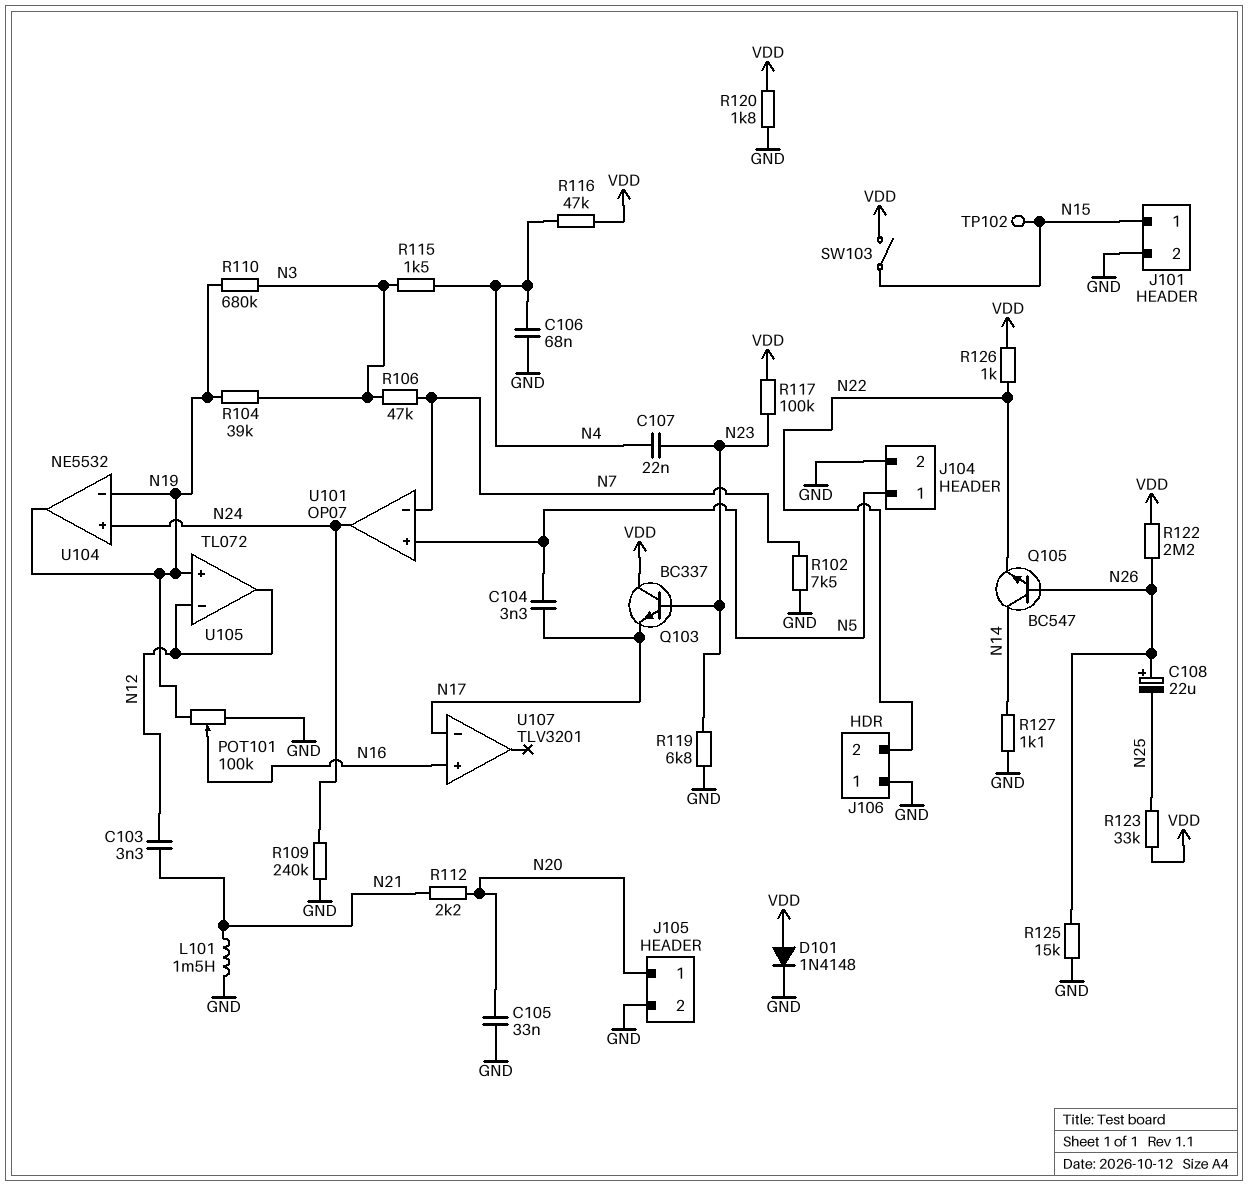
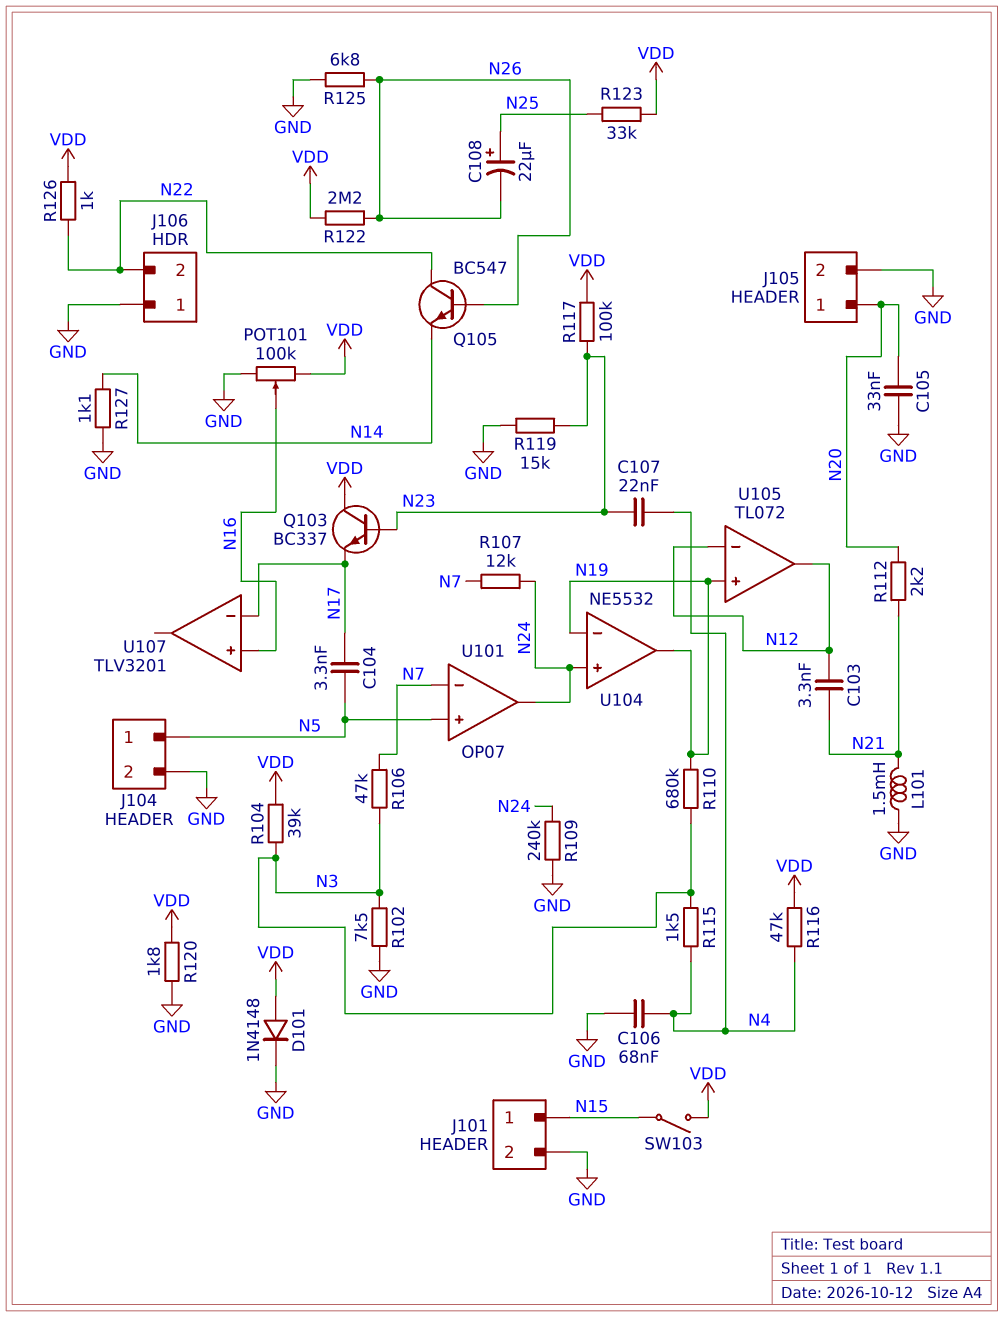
C108: 22uF (plus N26, minus N25) -> 22uF (plus N25, minus N26)
POT101: 100k (GND, N19, wiper N16) -> 100k (GND, VDD, wiper N16)
Q105: NPN BC547 (B N26, C N14, E N22) -> NPN BC547 (B N26, C N22, E N14)
R102: 7.5k (GND, N7) -> 7.5k (GND, N3)
R104: 39k (N3, N19) -> 39k (N3, VDD)
R107: none -> 12k (N7, N24)
R119: 6.8k (GND, N23) -> 15k (GND, N23)
R125: 15k (GND, N26) -> 6.8k (GND, N26)
TP102: test point (N15) -> none

